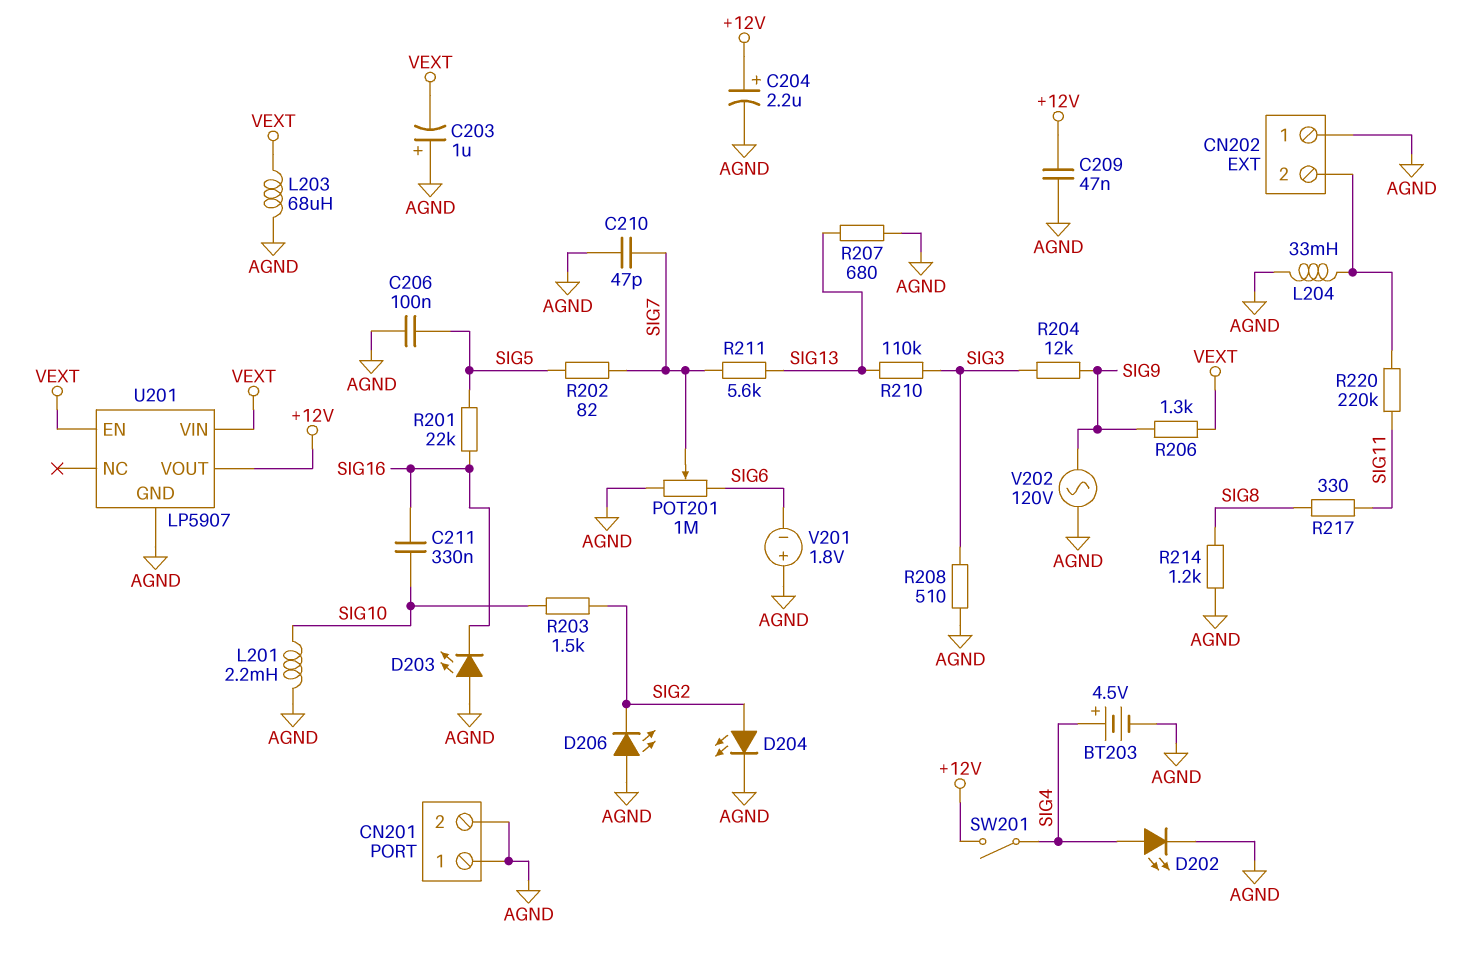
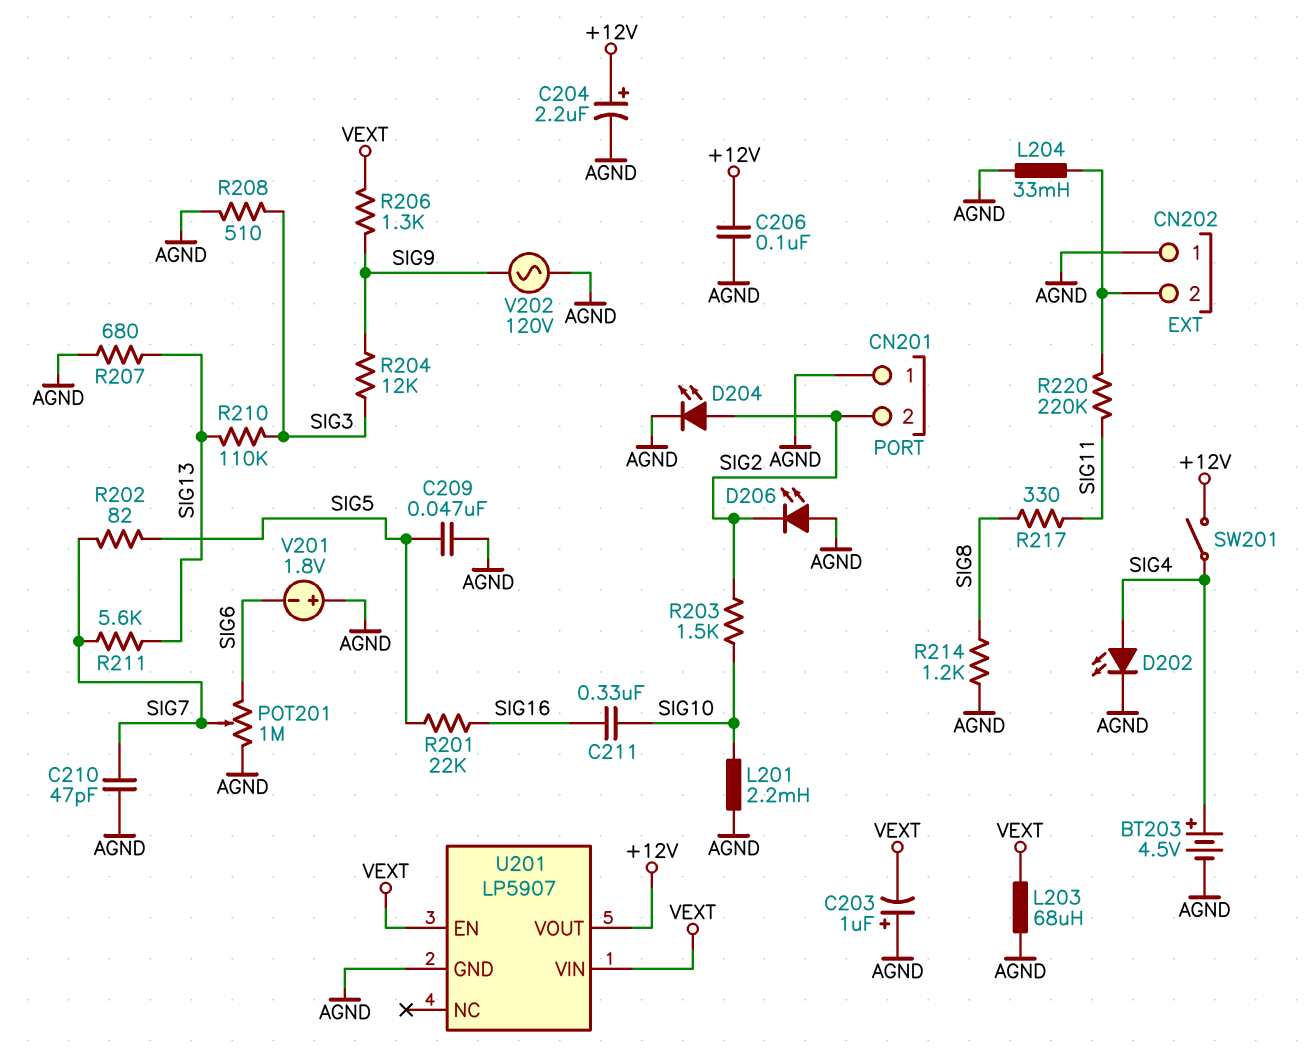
C206: 100nF (AGND, SIG5) -> 100nF (+12V, AGND)
C209: 47nF (+12V, AGND) -> 47nF (AGND, SIG5)
CN201 pin 2: AGND -> SIG2
D203: LED (A AGND, K SIG16) -> none

